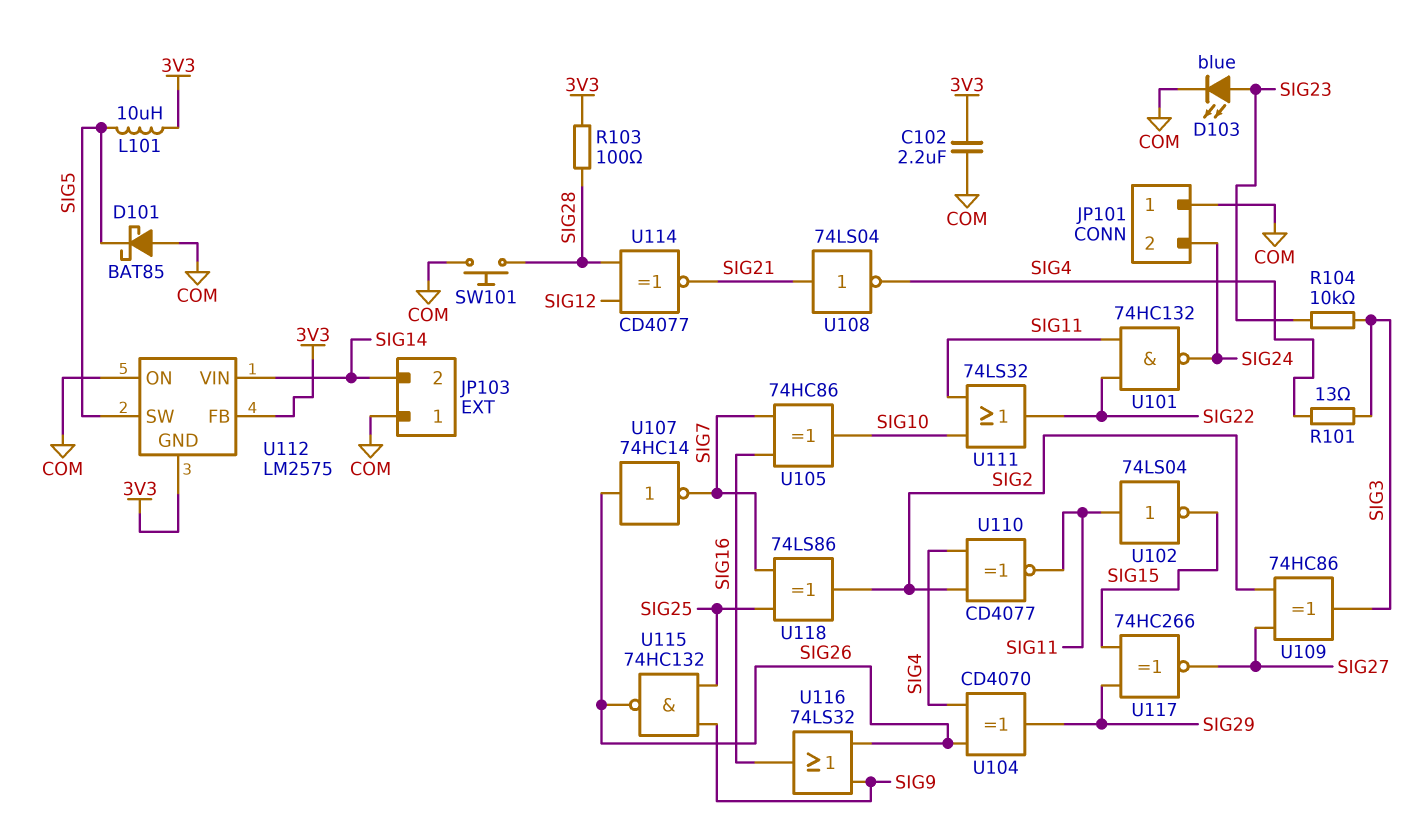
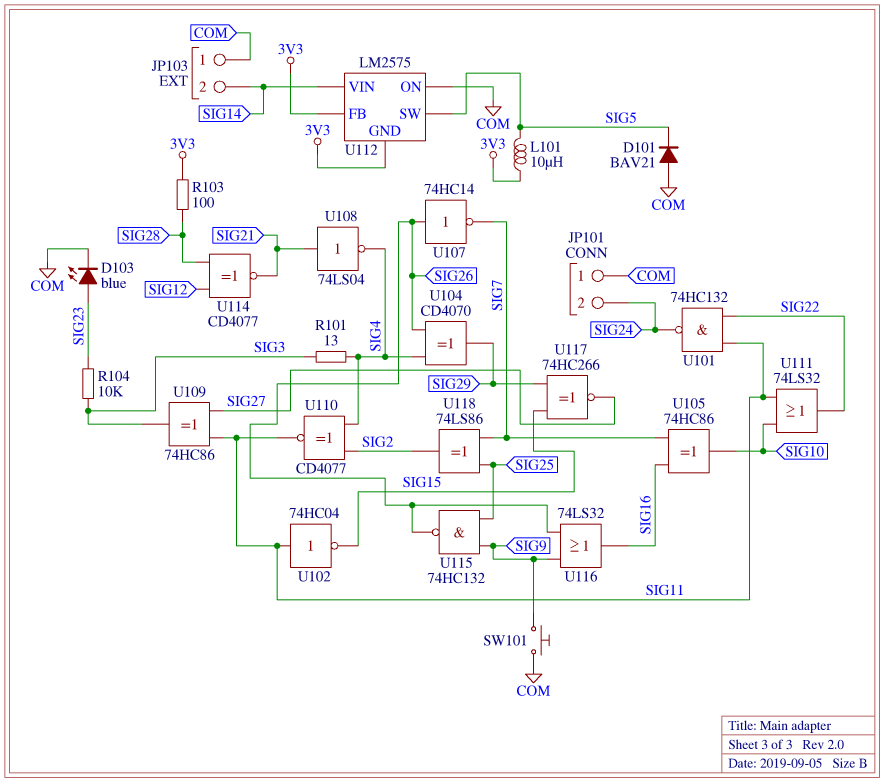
C102: 2.2uF (3V3, COM) -> none
D101: schottky BAT85 (A COM, K SIG5) -> diode BAV21 (A COM, K SIG5)
SW101: button (COM, SIG28) -> button (COM, SIG9)
U102: NOT 74LS04 (in SIG11, out SIG15) -> NOT 74HC04 (in SIG11, out SIG15)
U109: XOR 74HC86 (in SIG2, in SIG27, out SIG3) -> XOR 74HC86 (in SIG11, in SIG27, out SIG3)

